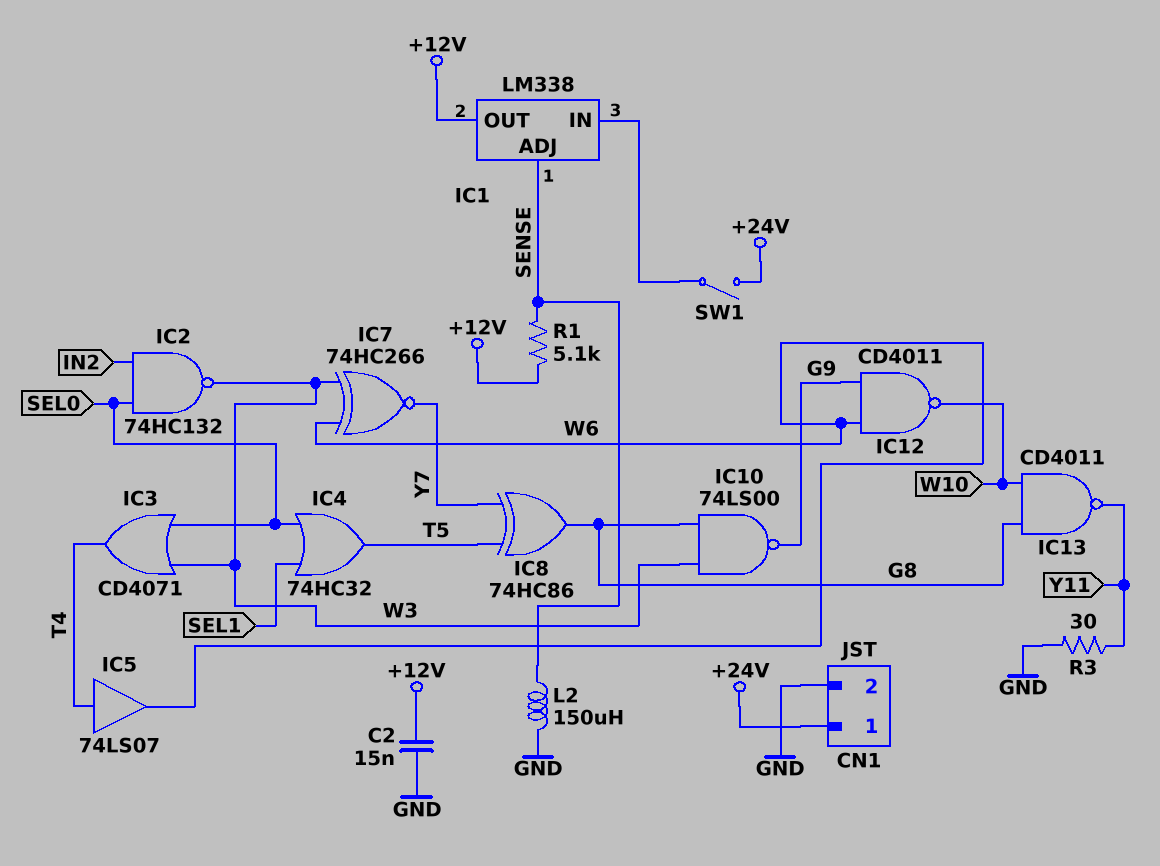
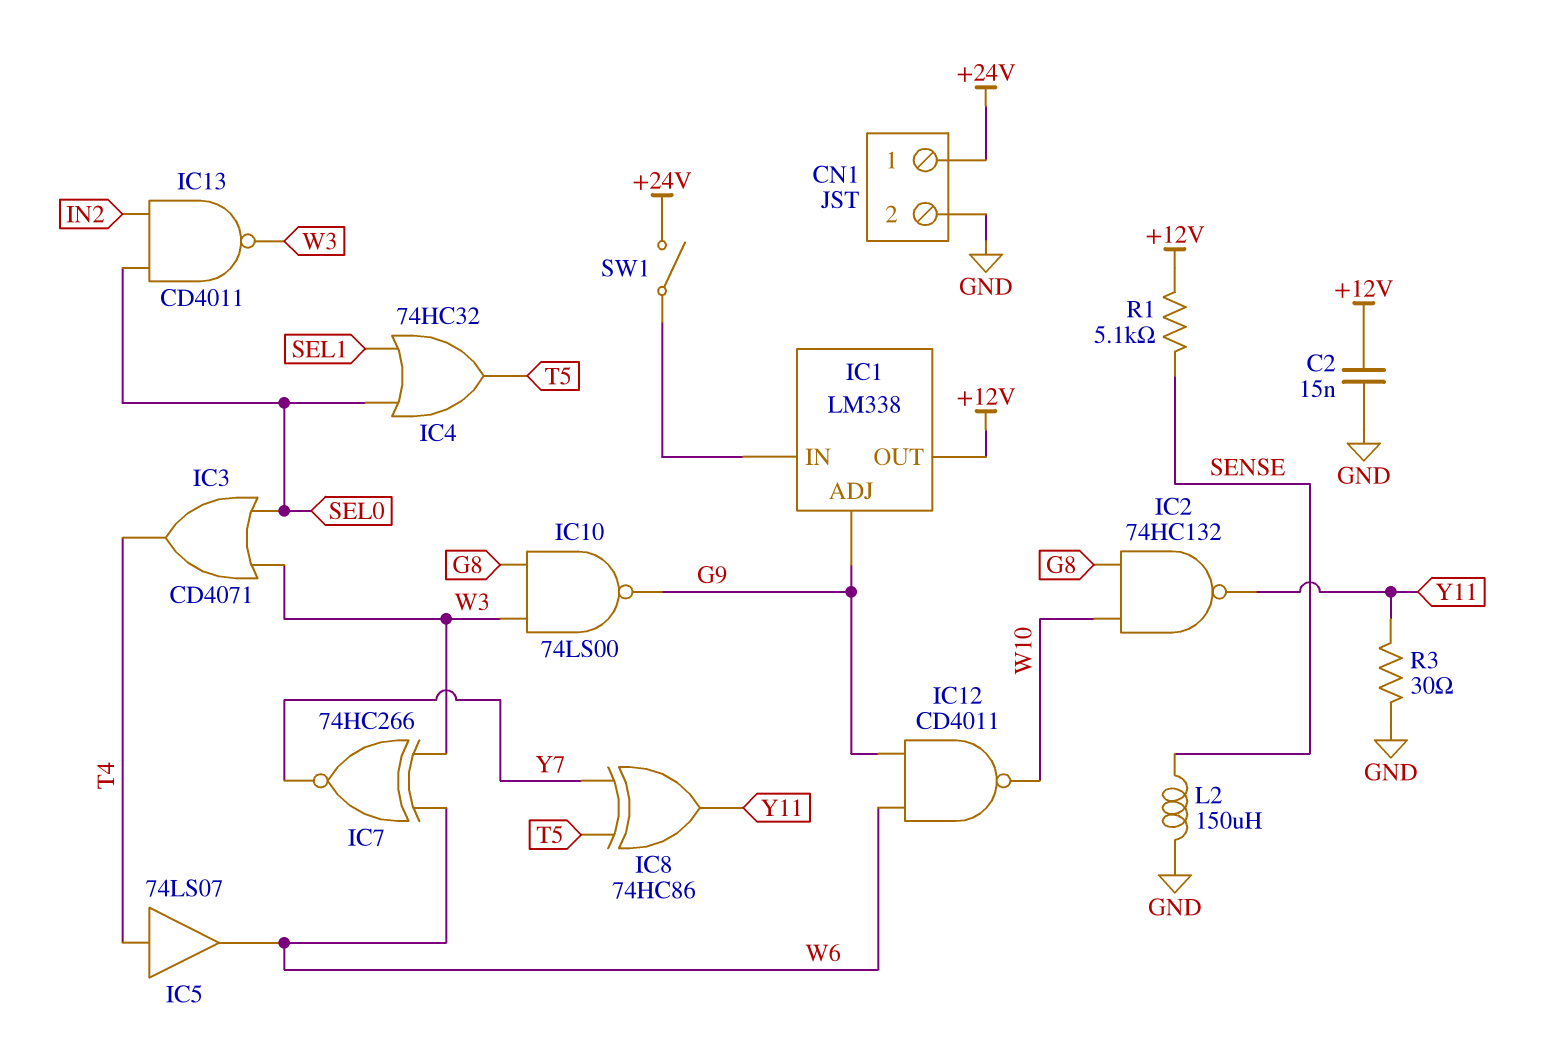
IC1 pin ADJ: SENSE -> G9
IC2: NAND 74HC132 (in IN2, in SEL0, out W3) -> NAND 74HC132 (in G8, in W10, out Y11)
IC8: XOR 74HC86 (in T5, in Y7, out G8) -> XOR 74HC86 (in T5, in Y7, out Y11)
IC13: NAND CD4011 (in G8, in W10, out Y11) -> NAND CD4011 (in IN2, in SEL0, out W3)

